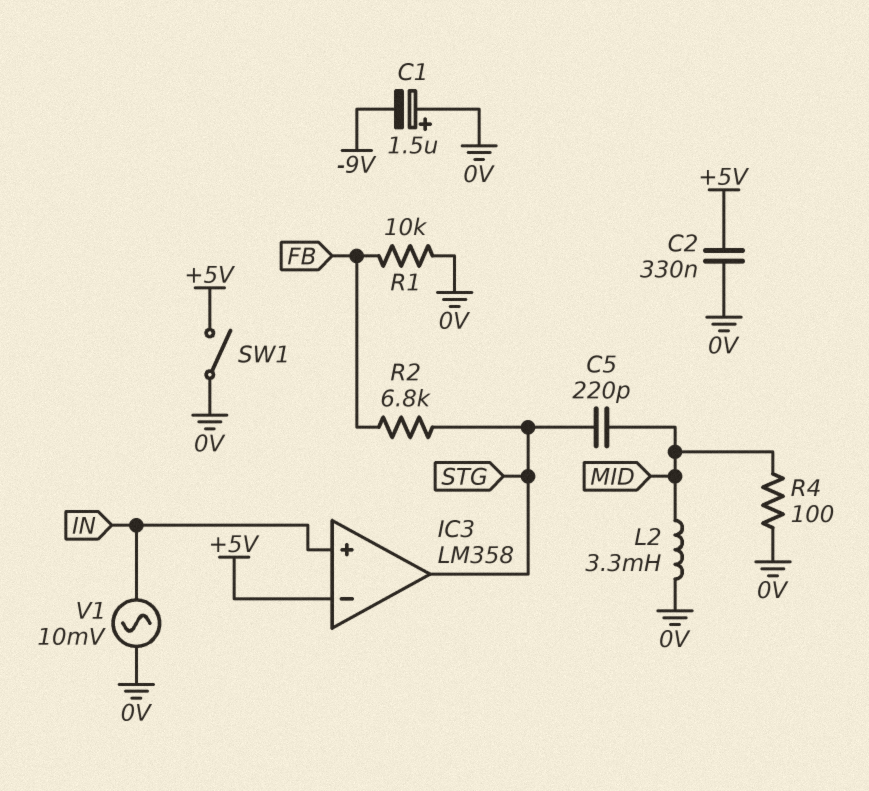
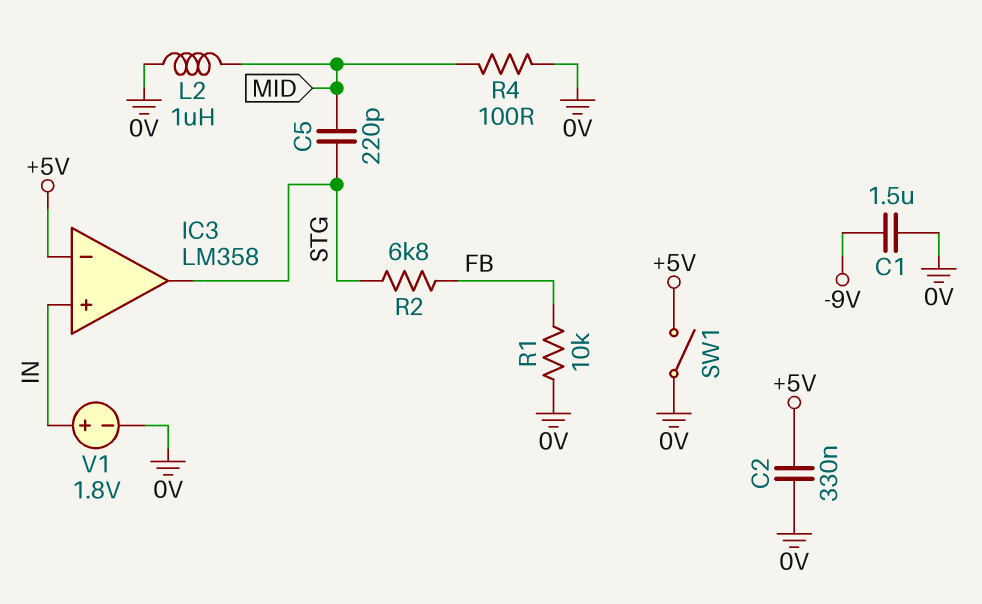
C1: 1.5uF (plus 0V, minus -9V) -> 1.5uF (-9V, 0V)
L2: 3.3mH (0V, MID) -> 1uH (0V, MID)
V1: AC 10mV (0V, IN) -> 1.8V (plus IN, minus 0V)

